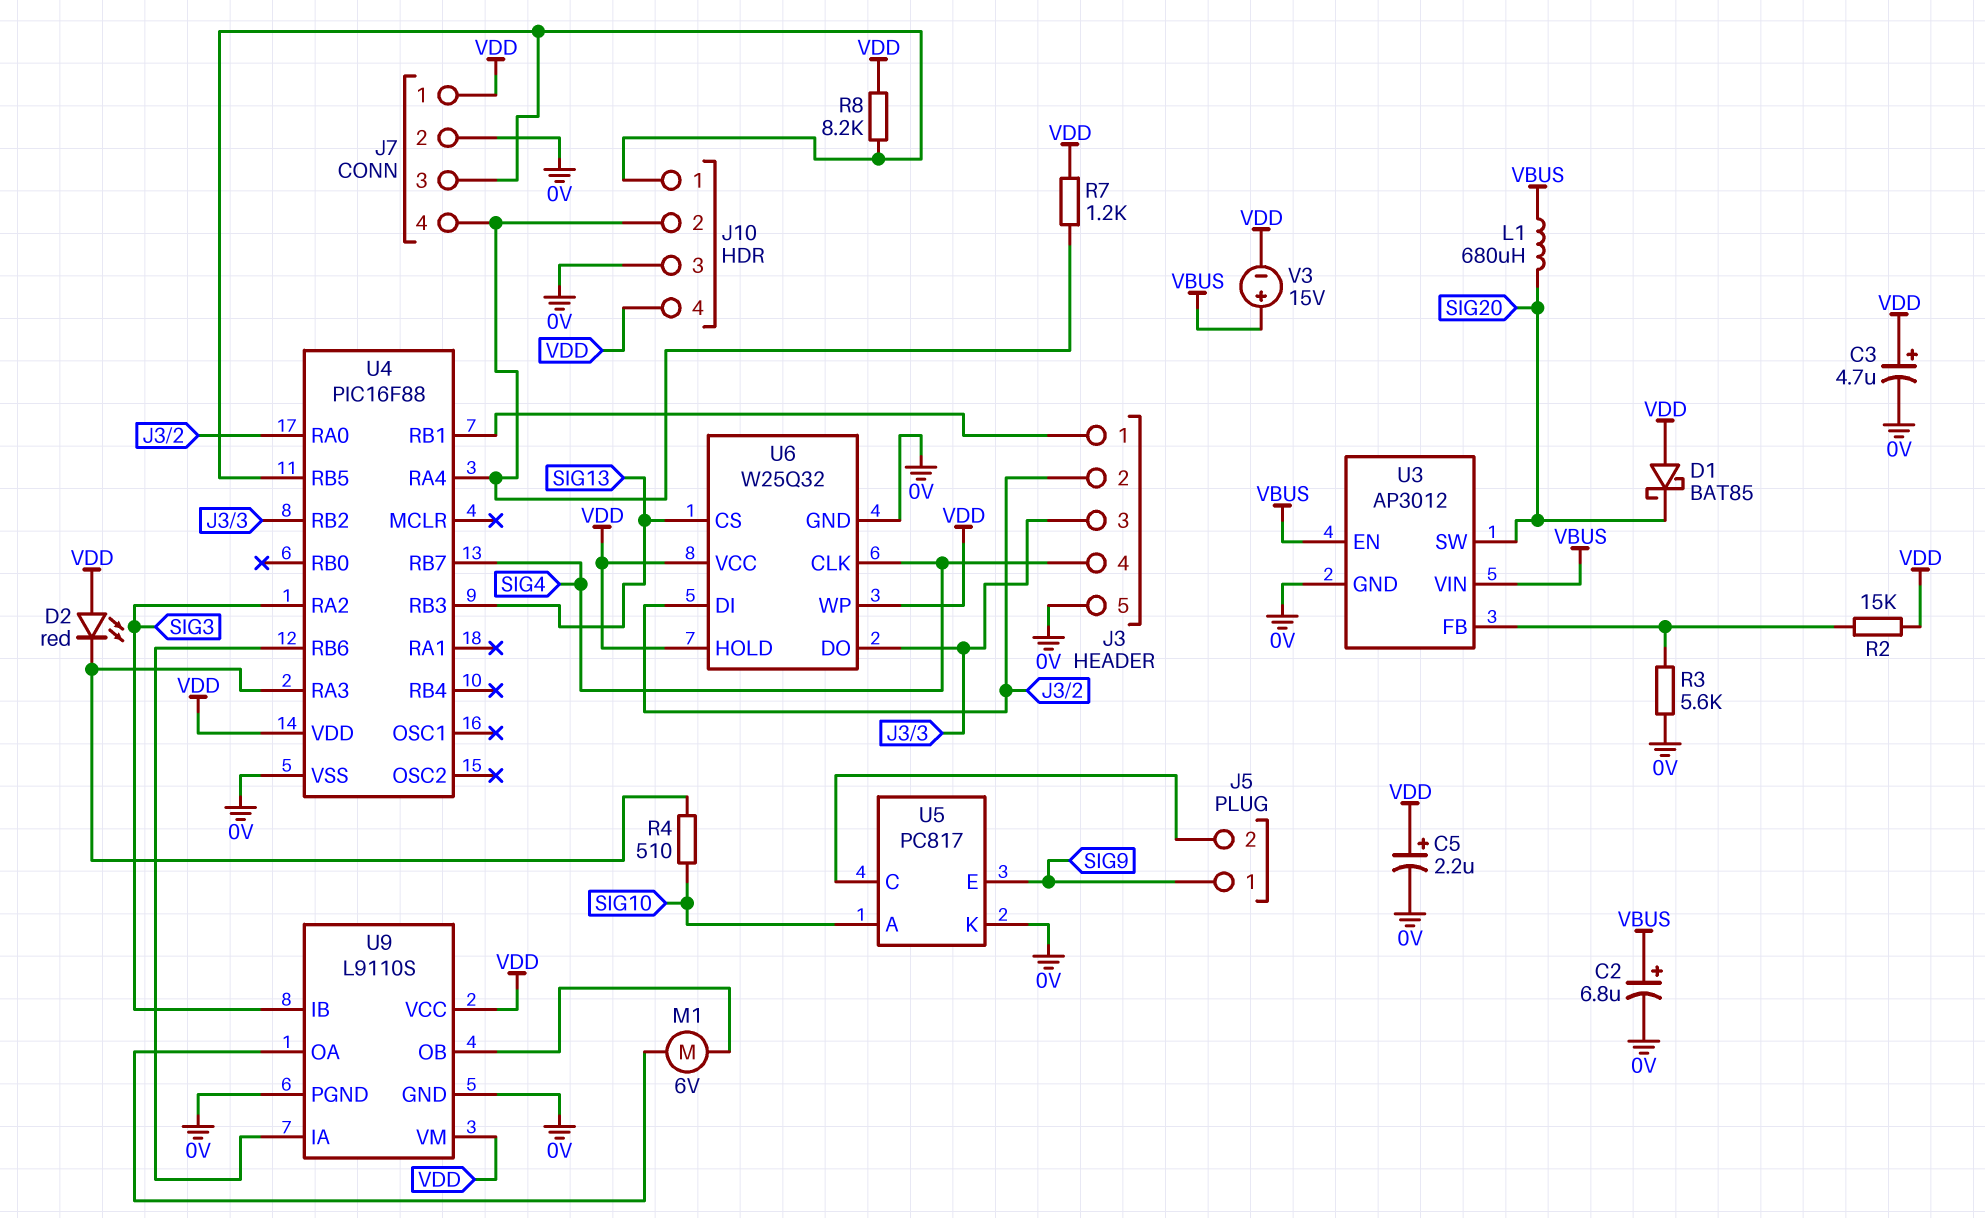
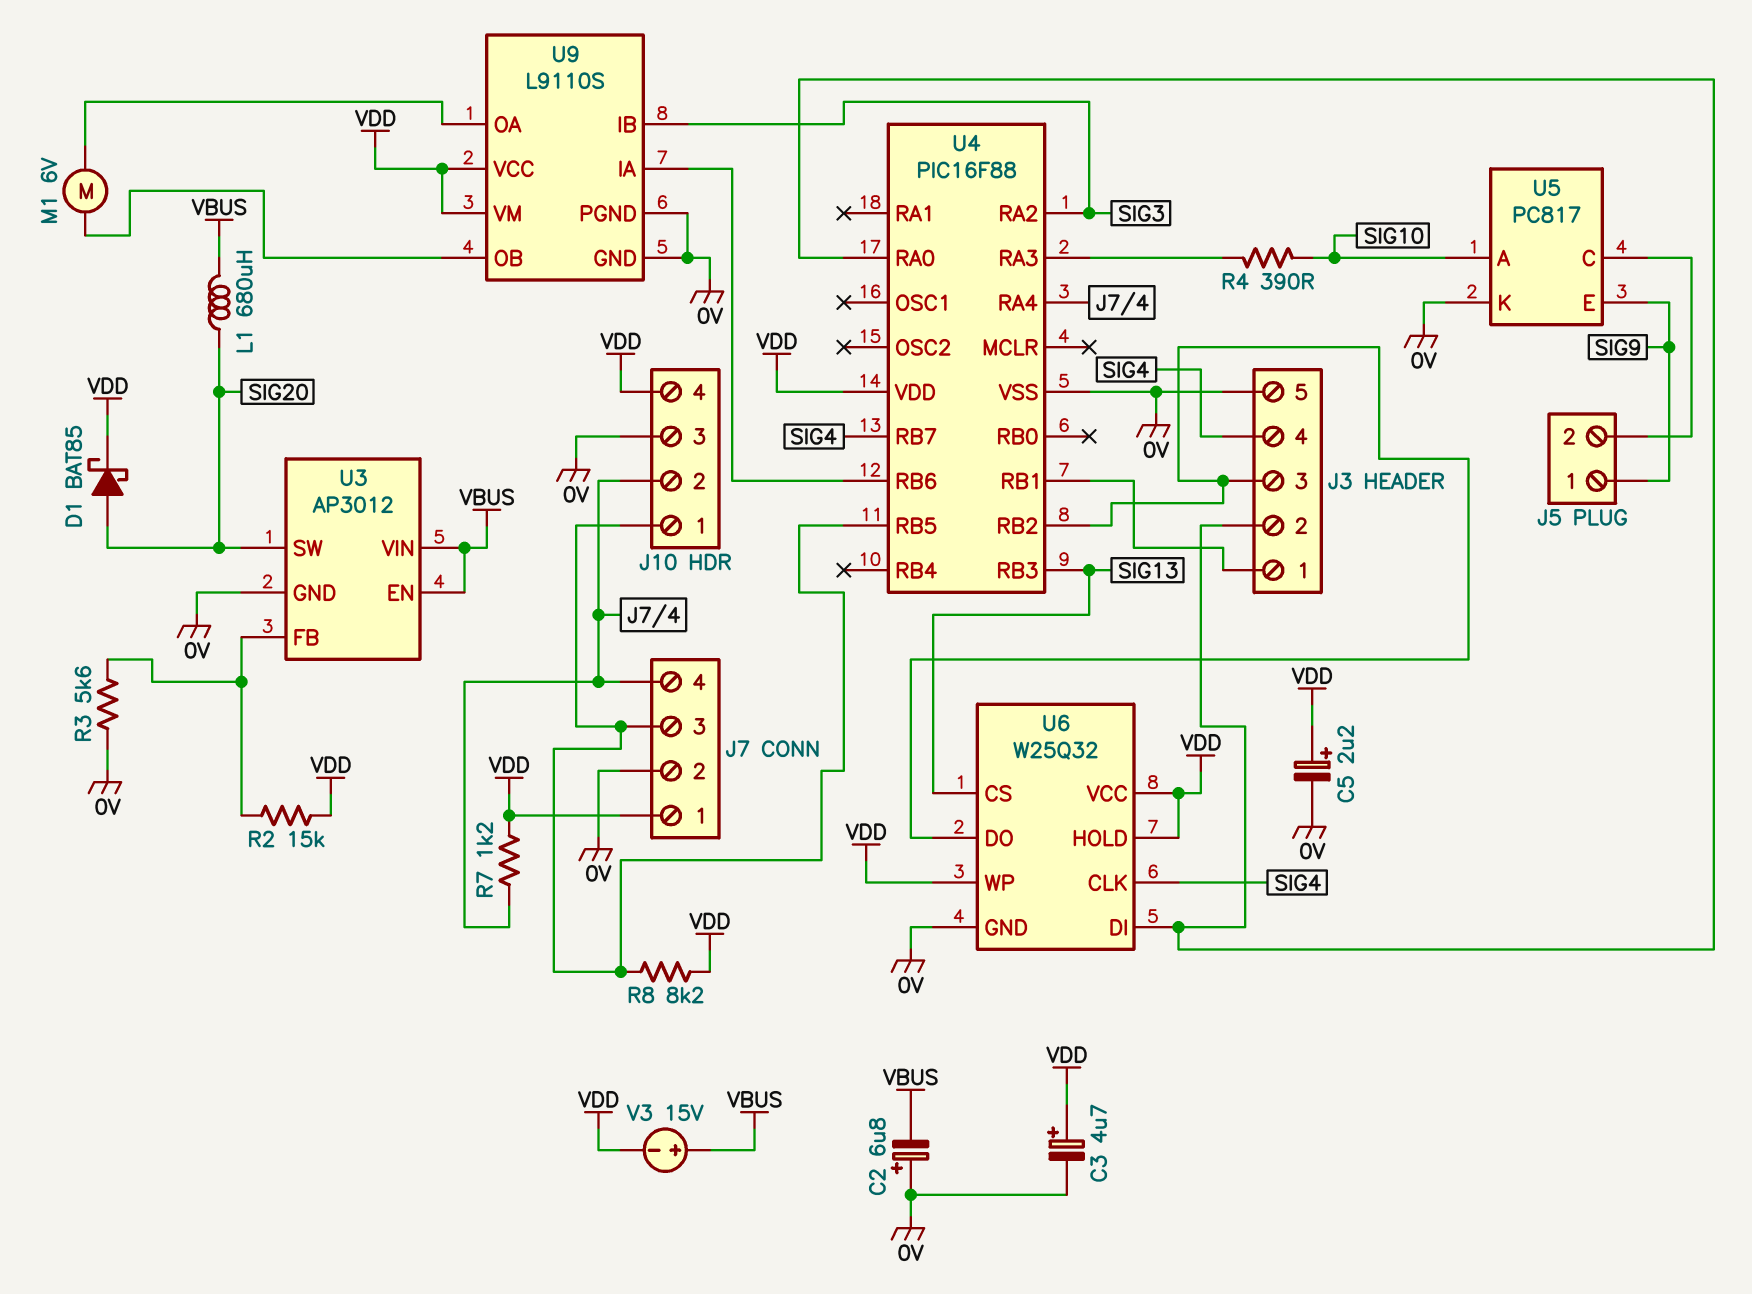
C2: 6.8uF (plus VBUS, minus 0V) -> 6.8uF (plus 0V, minus VBUS)
D1: schottky BAT85 (A VDD, K SIG20) -> schottky BAT85 (A SIG20, K VDD)
D2: LED red (A VDD, K U4/RA3) -> none
R4: 510 (SIG10, U4/RA3) -> 390 (SIG10, U4/RA3)

